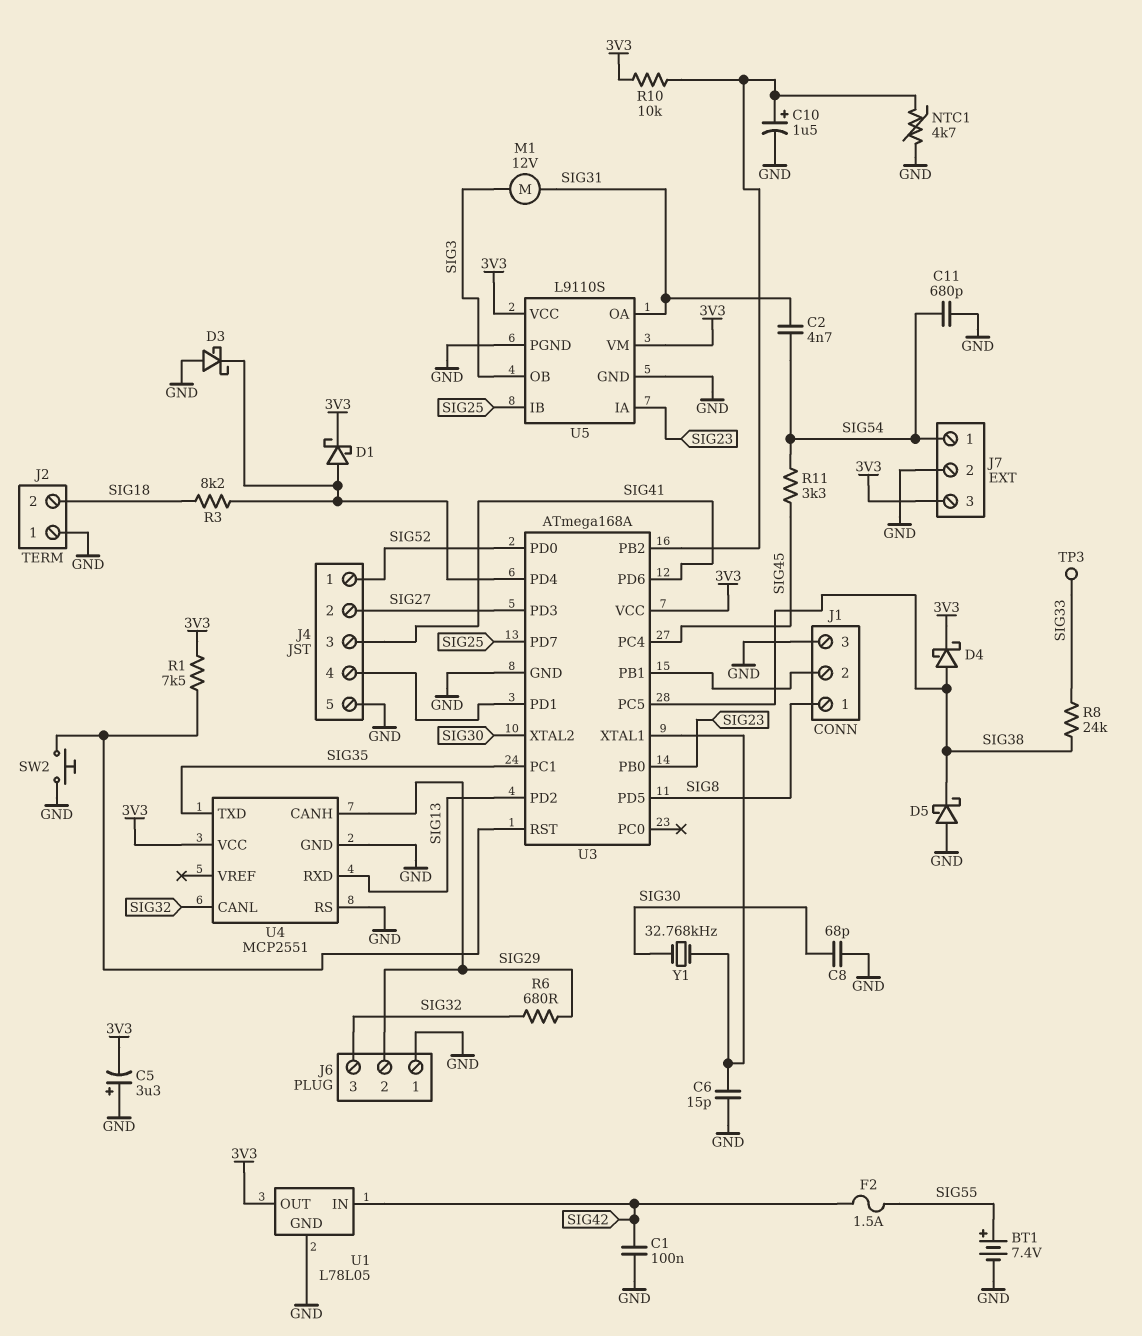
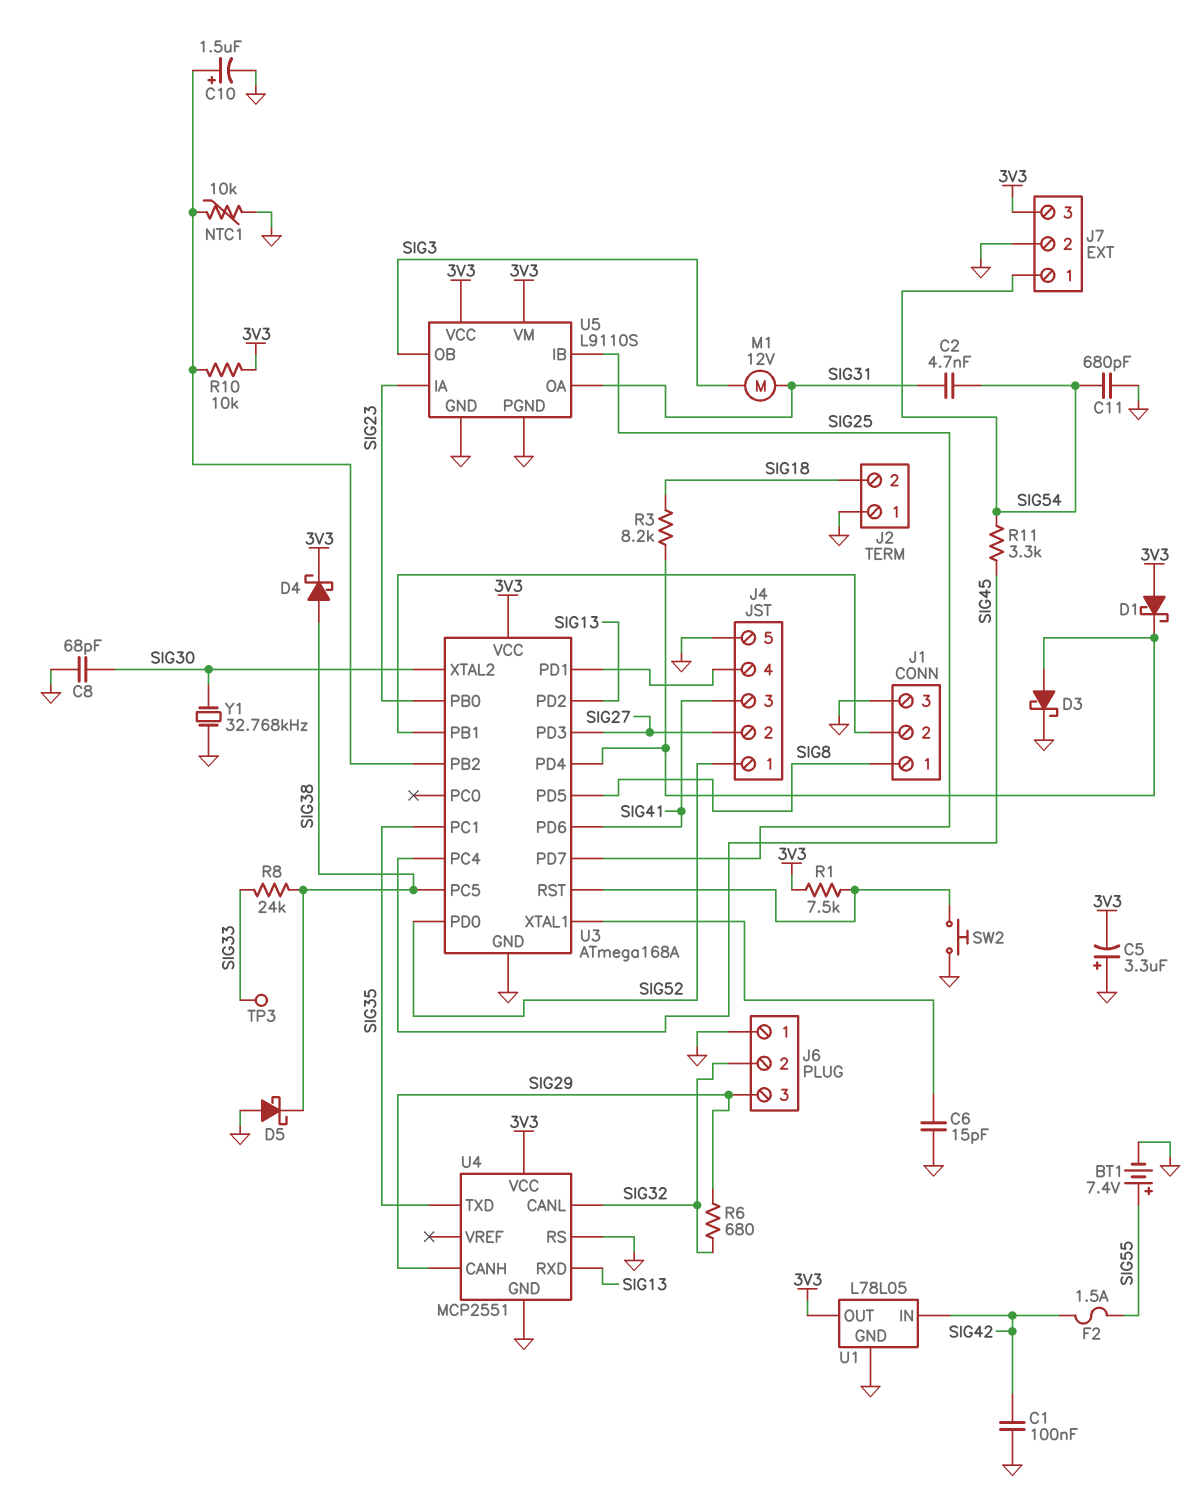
D1: schottky (A U3/PD4, K 3V3) -> schottky (A 3V3, K U3/PD4)
D3: schottky (A GND, K U3/PD4) -> schottky (A U3/PD4, K GND)
J6 pin 2: SIG29 -> SIG32
J6 pin 3: SIG32 -> SIG29
NTC1: 4.7k (GND, U3/PB2) -> 10k (GND, U3/PB2)
Y1: 32.768kHz (SIG30, U3/XTAL1) -> 32.768kHz (GND, SIG30)

